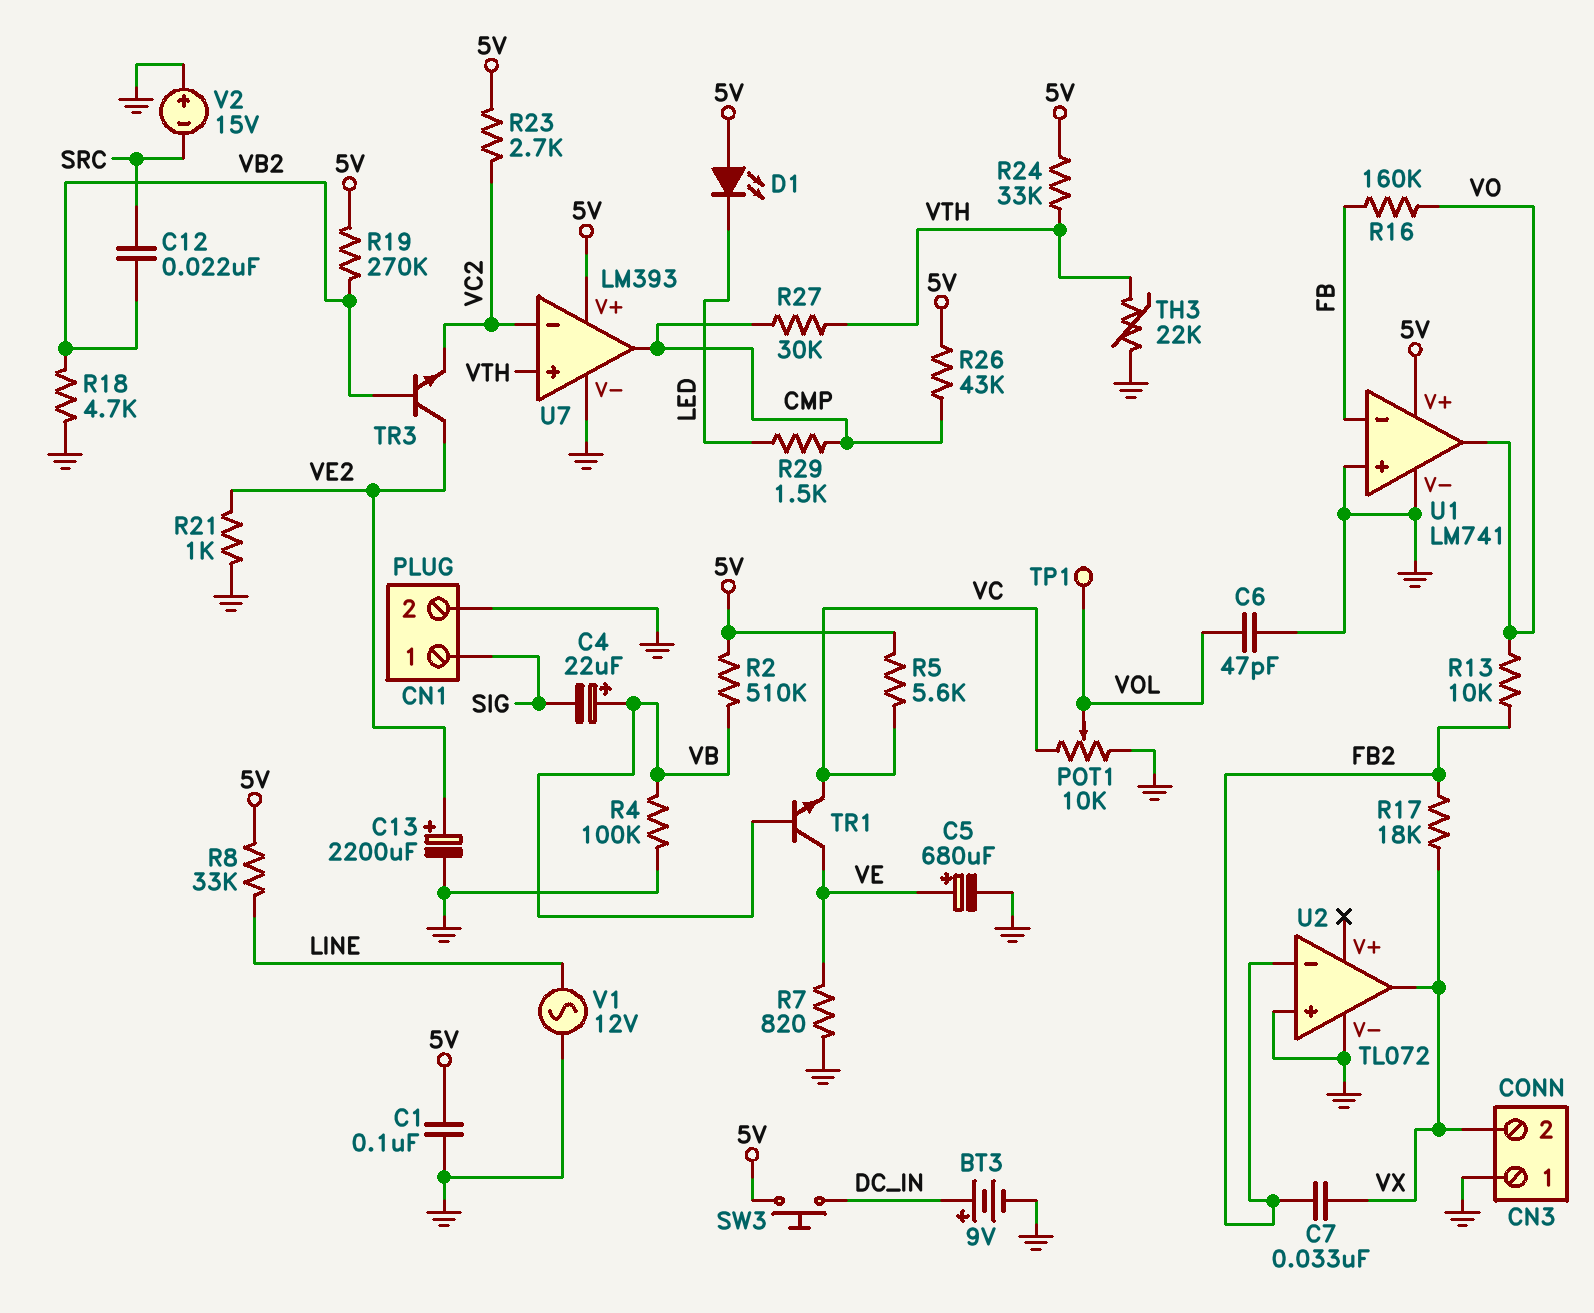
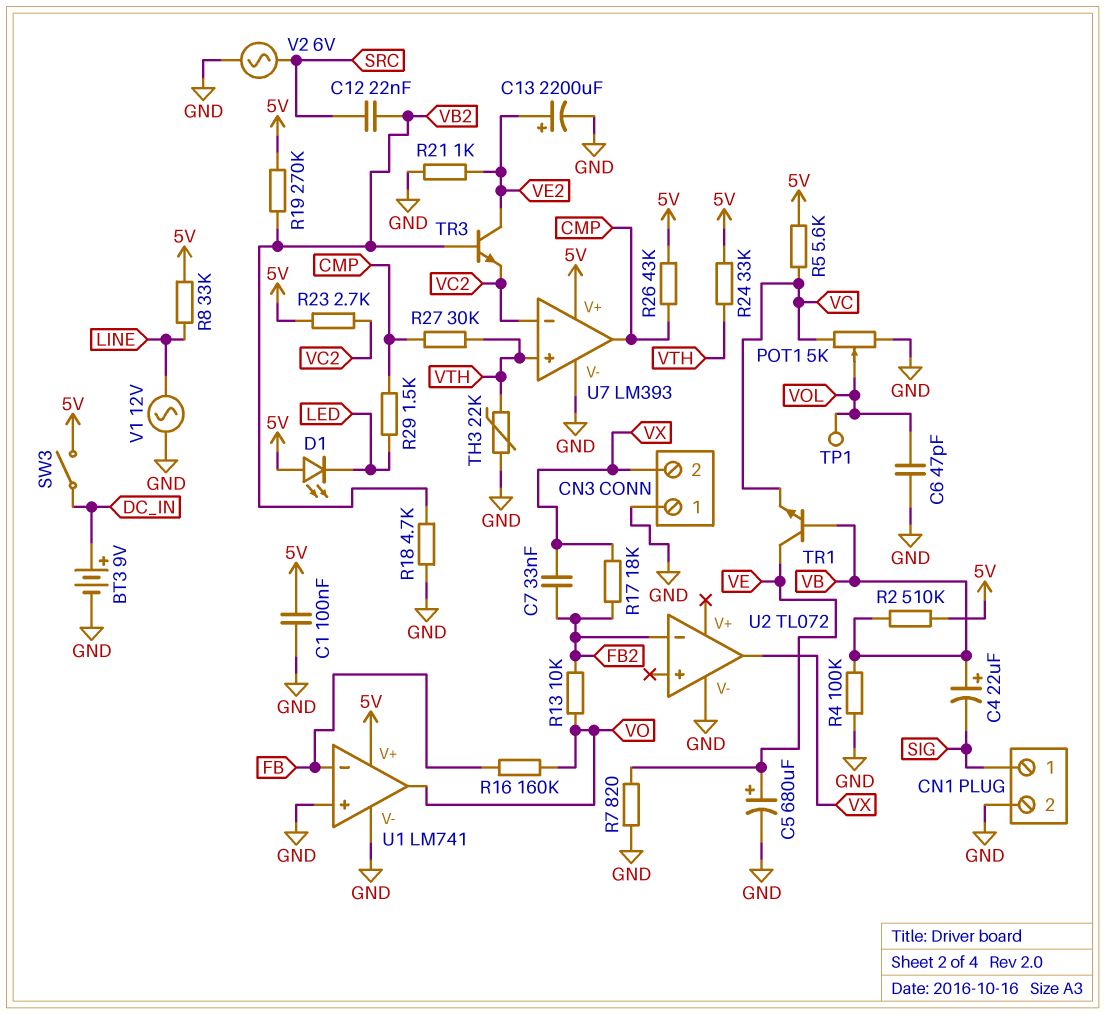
POT1: 10k (GND, VC, wiper VOL) -> 5k (GND, VC, wiper VOL)
SW3: button (5V, DC_IN) -> switch (5V, DC_IN)
U2 pin in+: GND -> none
V2: 15V (plus GND, minus SRC) -> AC 6V (GND, SRC)

